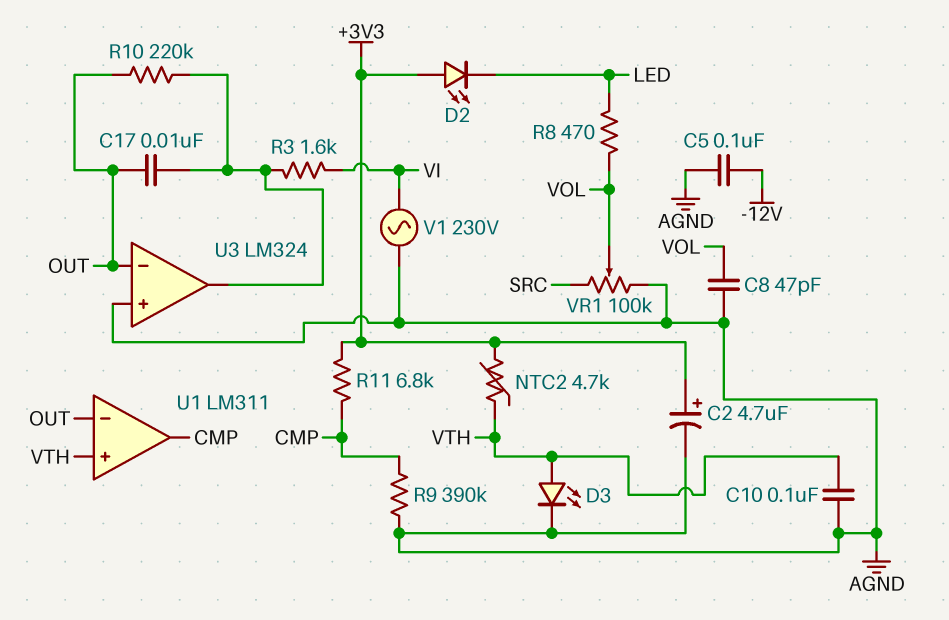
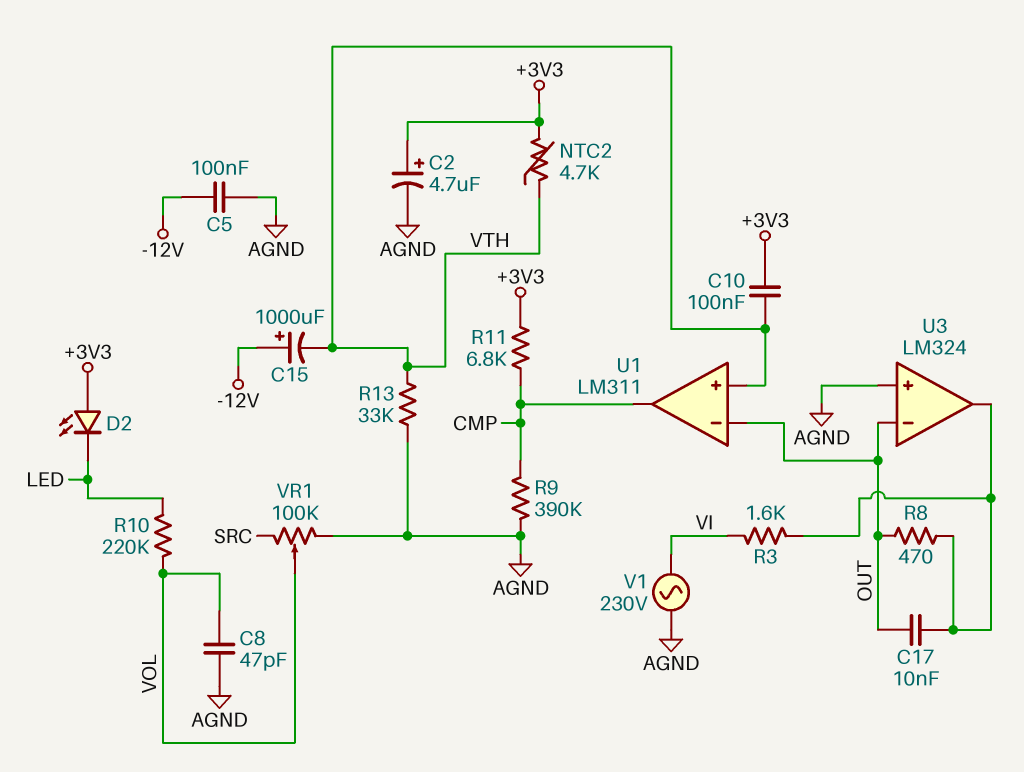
C10: 100nF (AGND, VTH) -> 100nF (+3V3, VTH)
C15: none -> 1000uF (plus -12V, minus VTH)
D3: LED (A VTH, K AGND) -> none
R8: 470 (LED, VOL) -> 470 (OUT, U3/out)
R10: 220k (OUT, U3/out) -> 220k (LED, VOL)
R13: none -> 33k (AGND, VTH)

